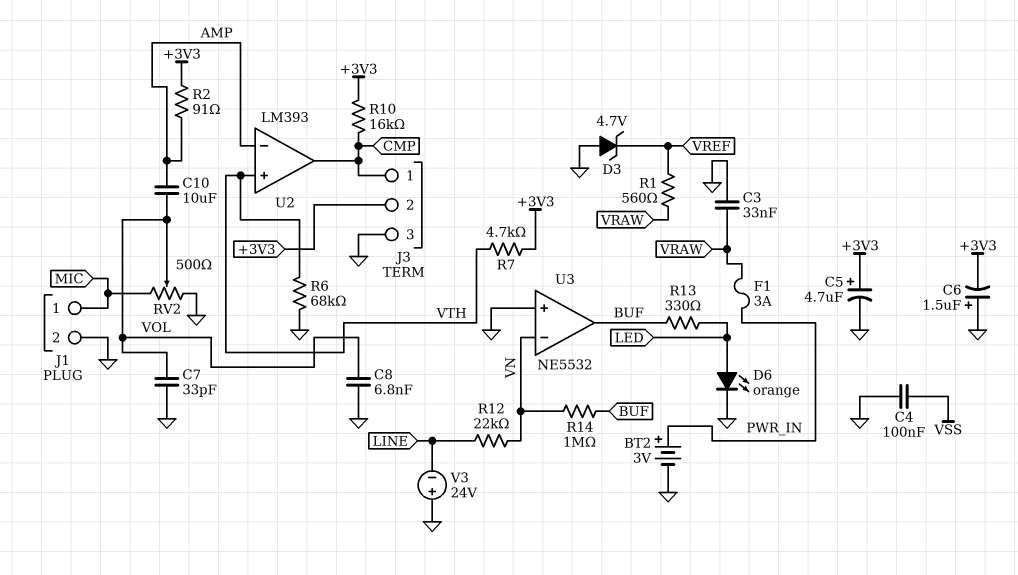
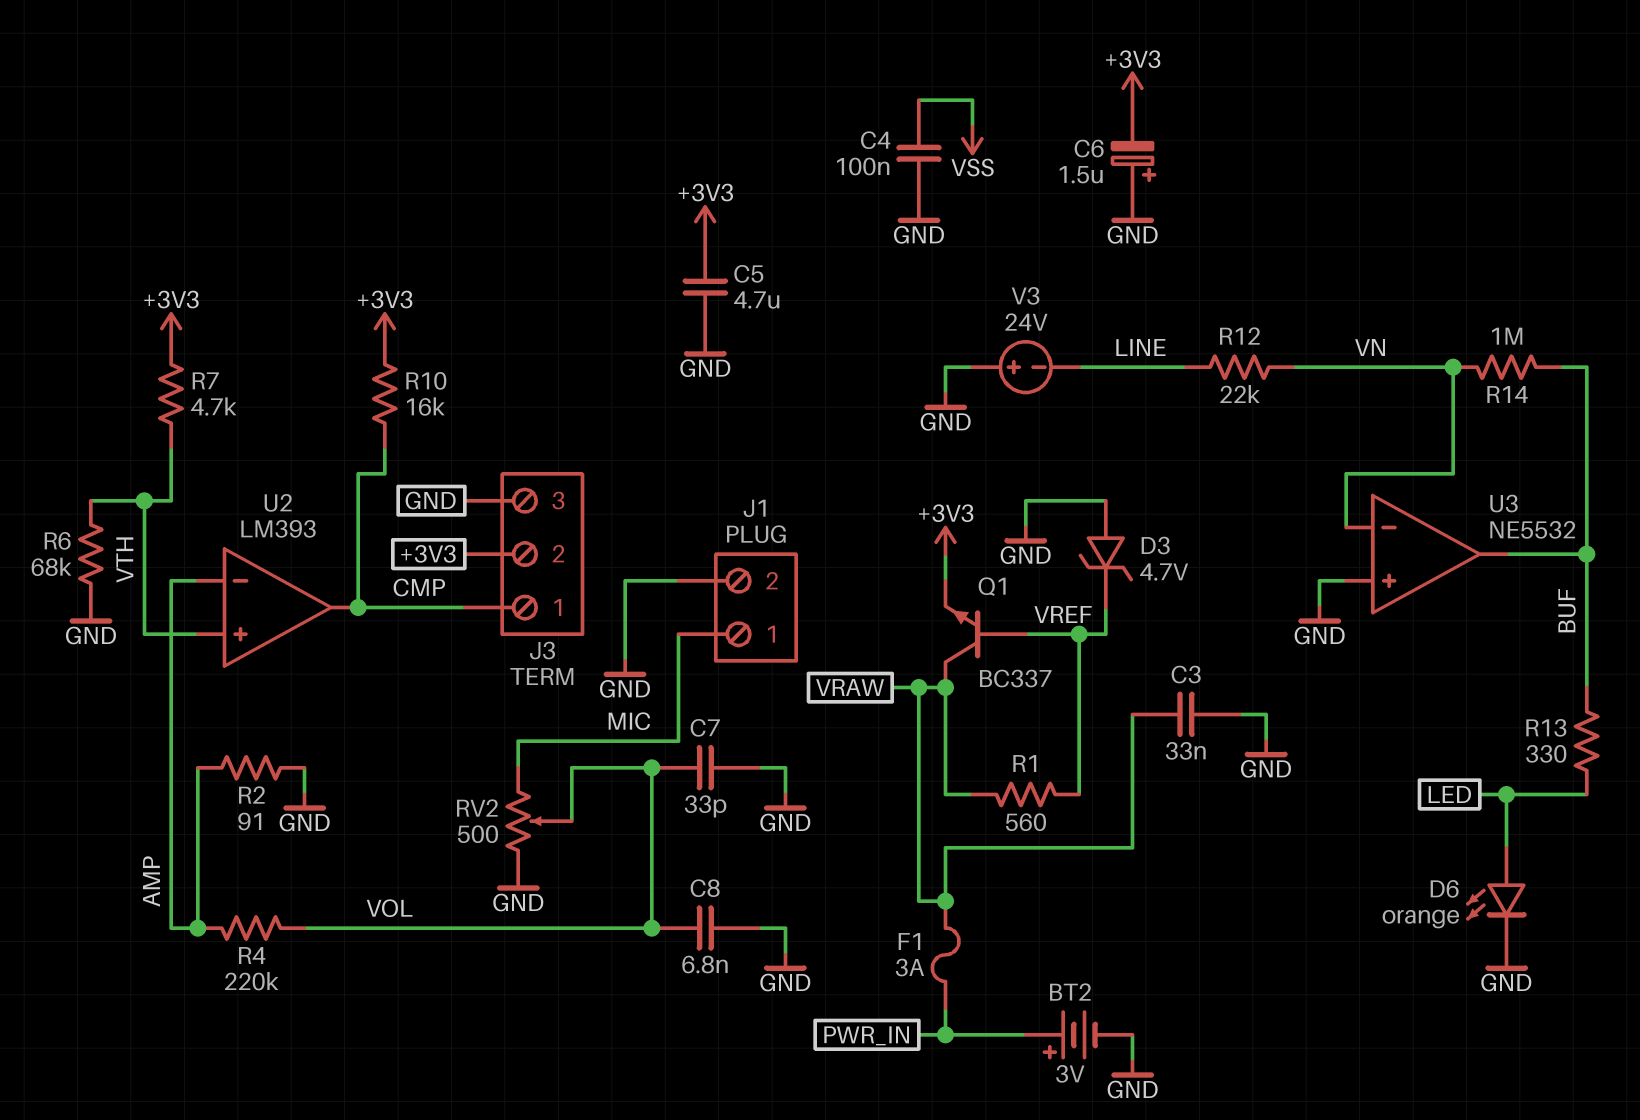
C5: 4.7uF (plus +3V3, minus GND) -> 4.7uF (+3V3, GND)
C10: 10uF (AMP, VOL) -> none
Q1: none -> NPN BC337 (B VREF, C VRAW, E +3V3)
R2: 91 (+3V3, AMP) -> 91 (AMP, GND)
R4: none -> 220k (AMP, VOL)

